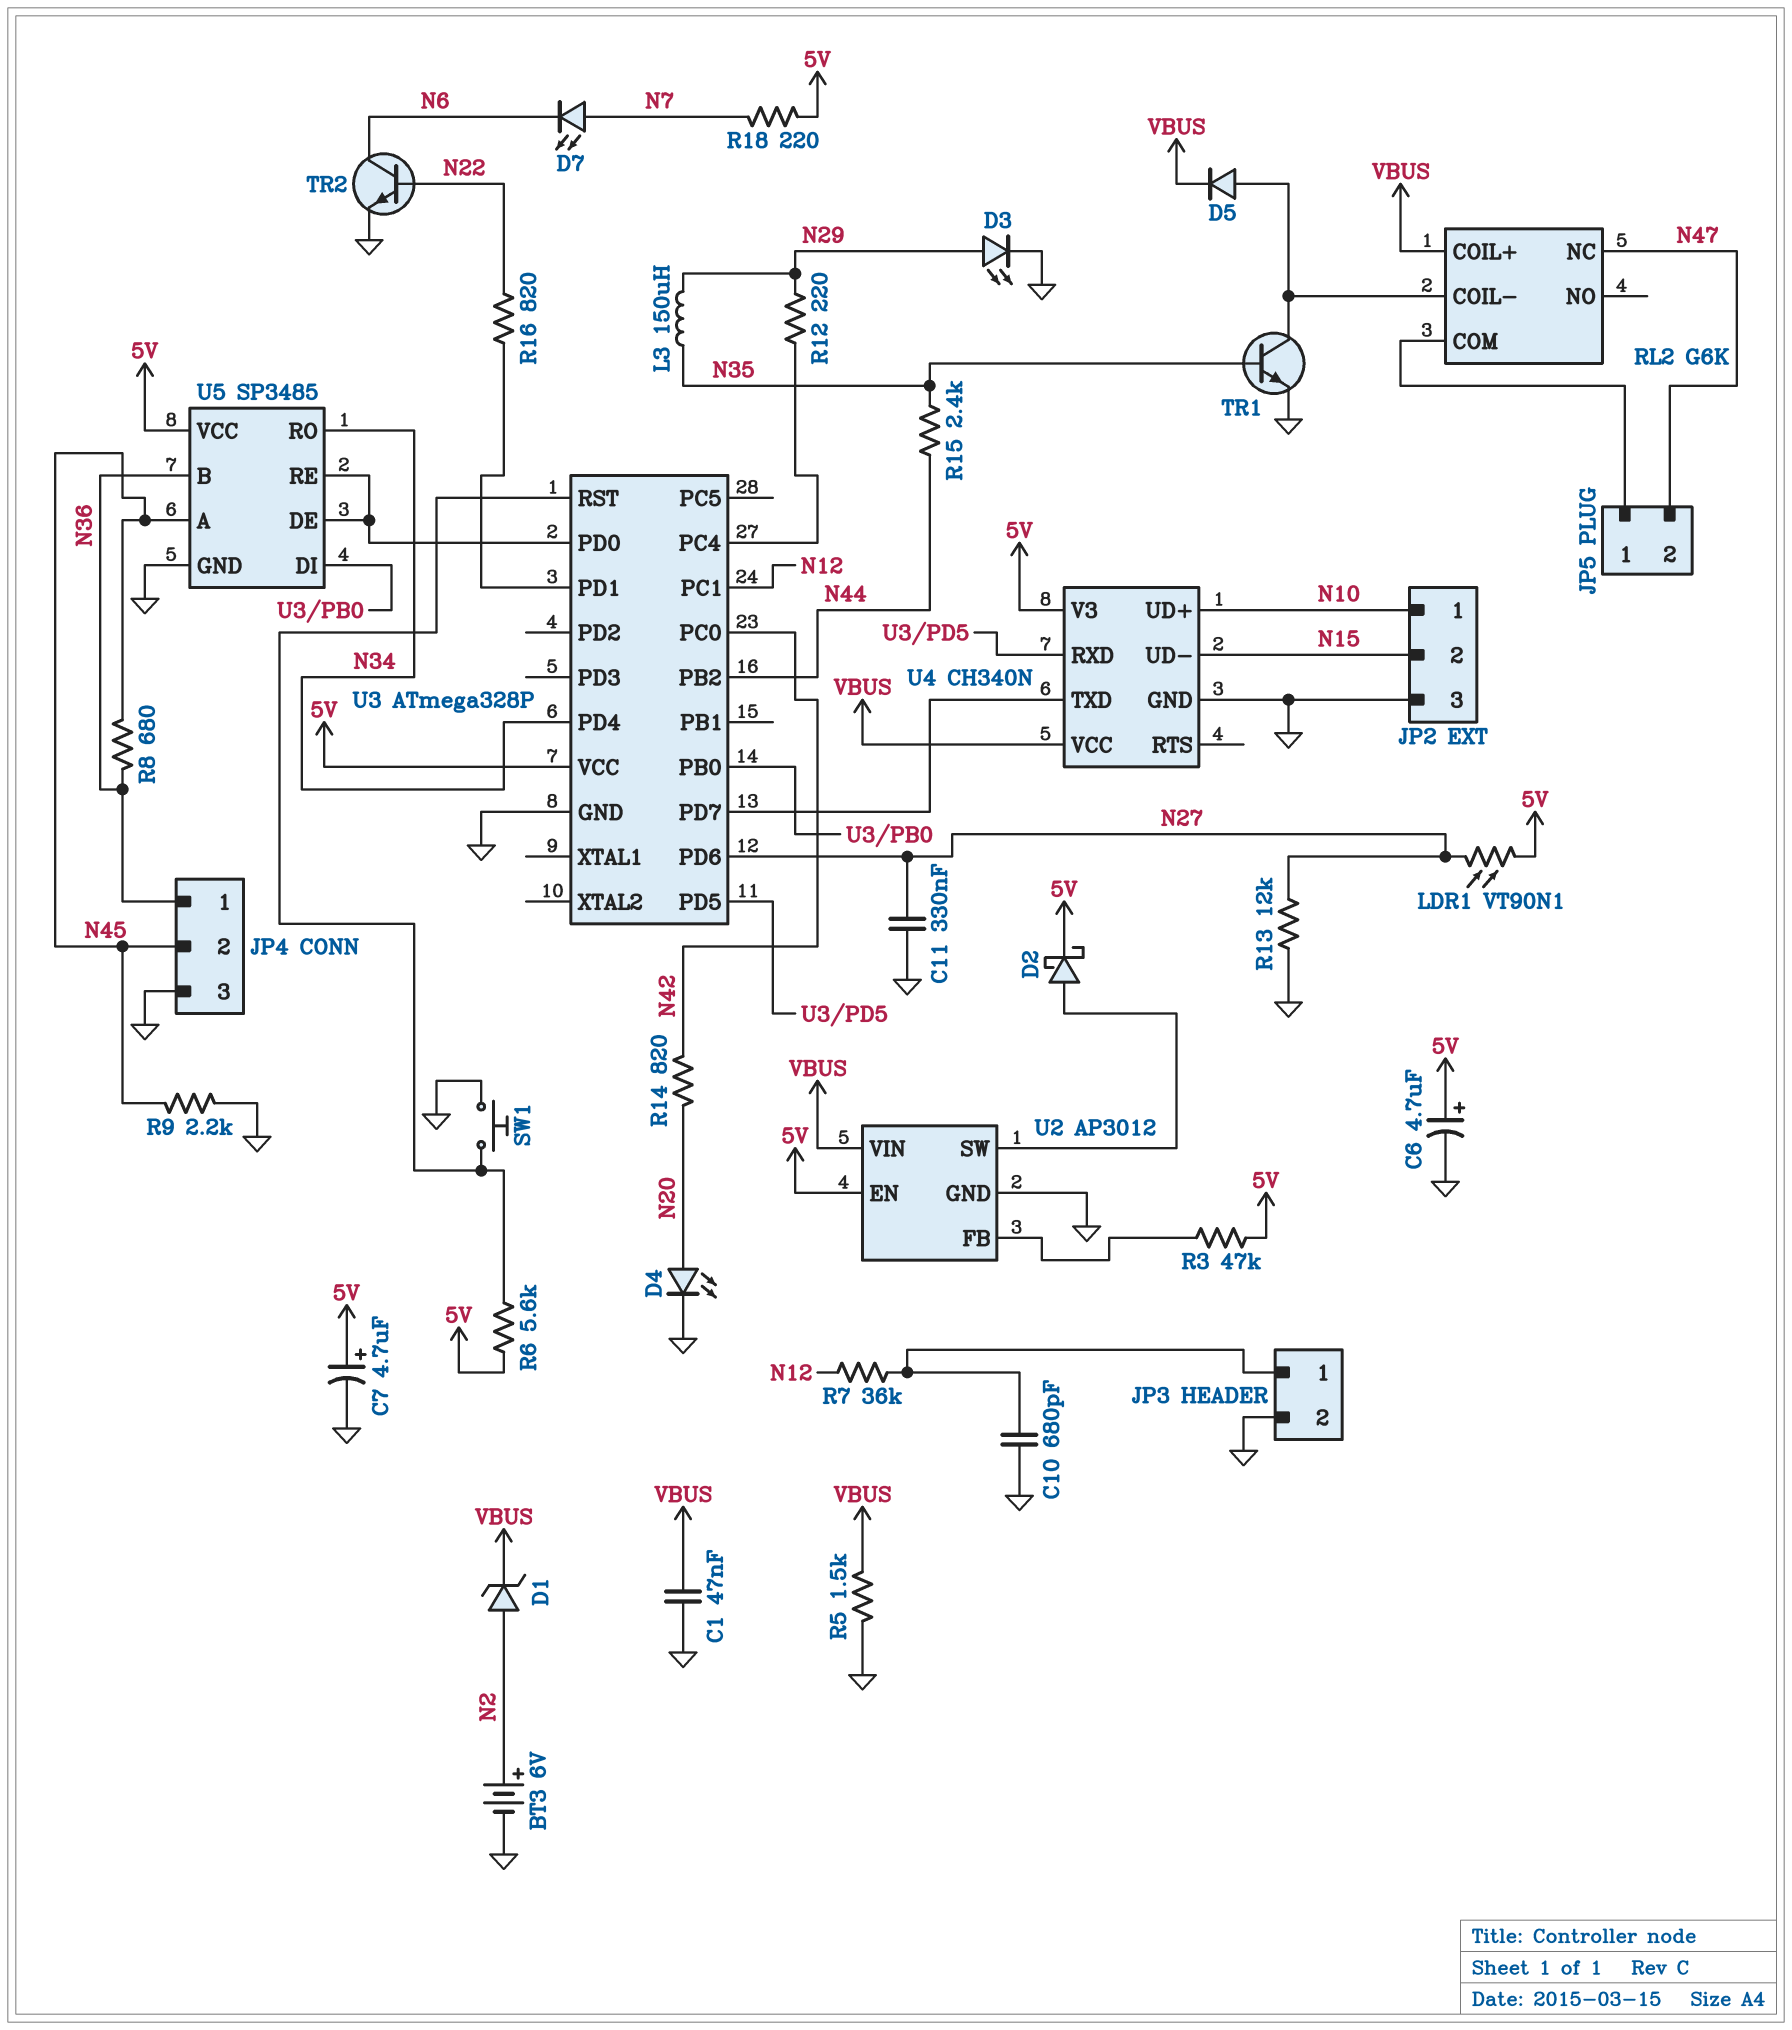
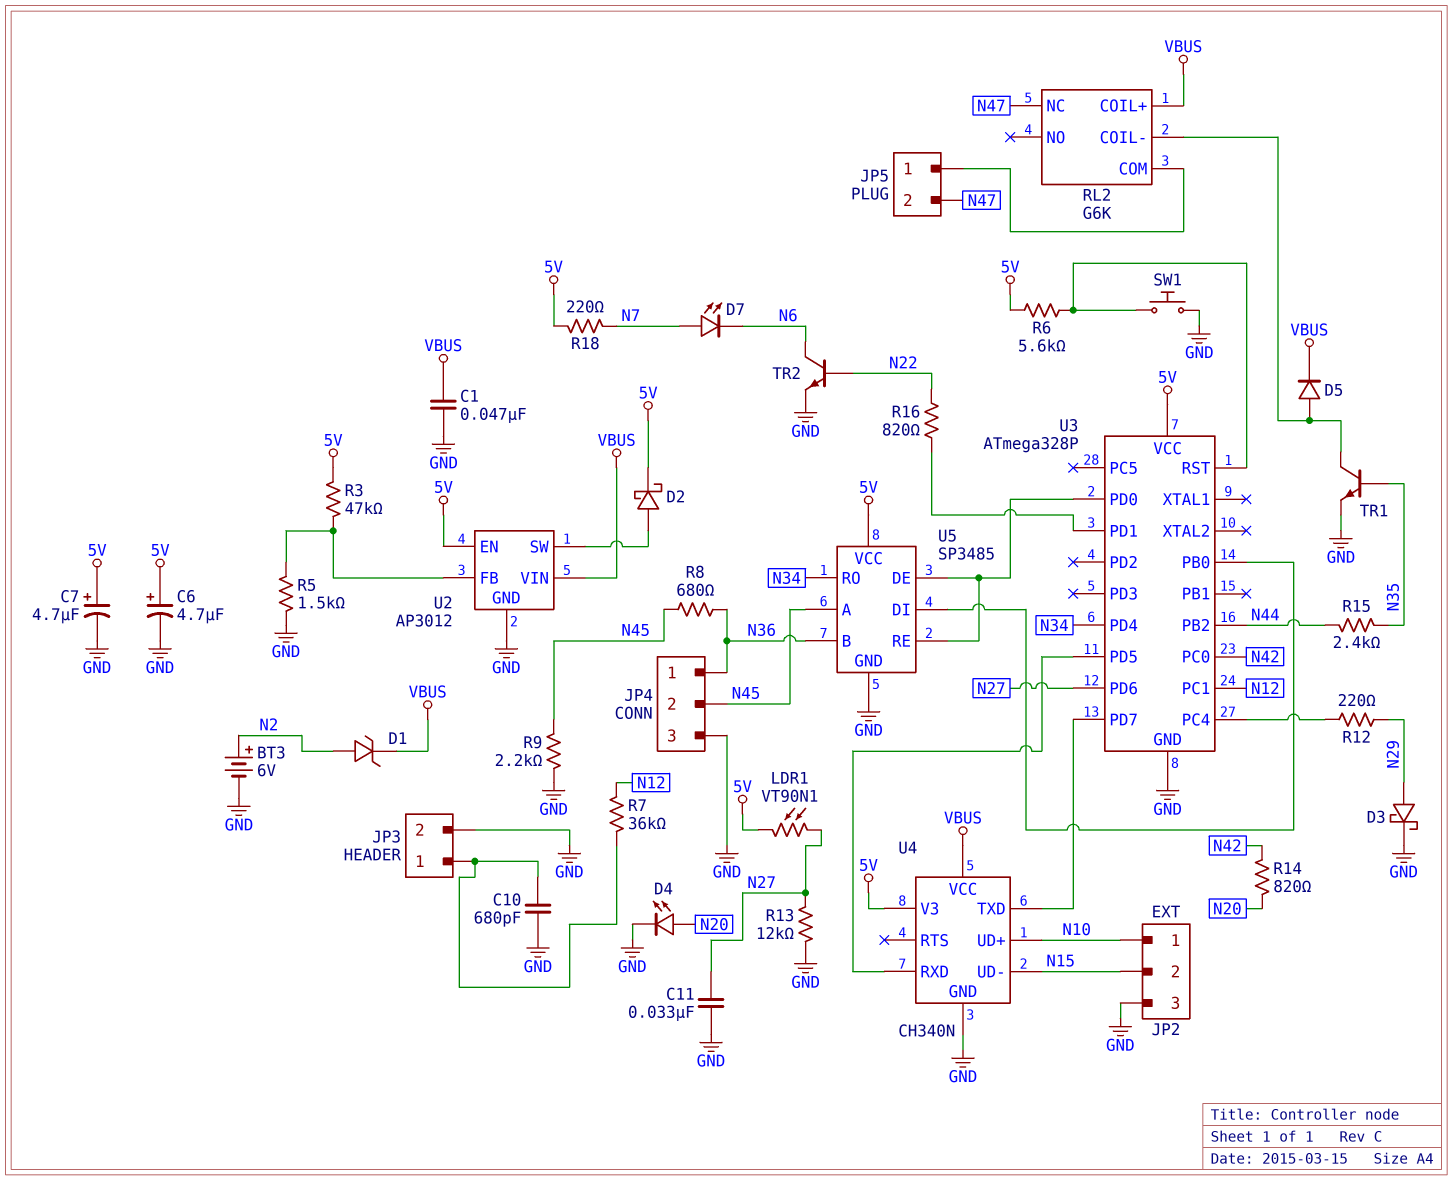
C11: 330nF (GND, N27) -> 33nF (GND, N27)
D3: LED (A N29, K GND) -> schottky (A N29, K GND)
L3: 150uH (N29, N35) -> none
R5: 1.5k (GND, VBUS) -> 1.5k (GND, U2/FB)

